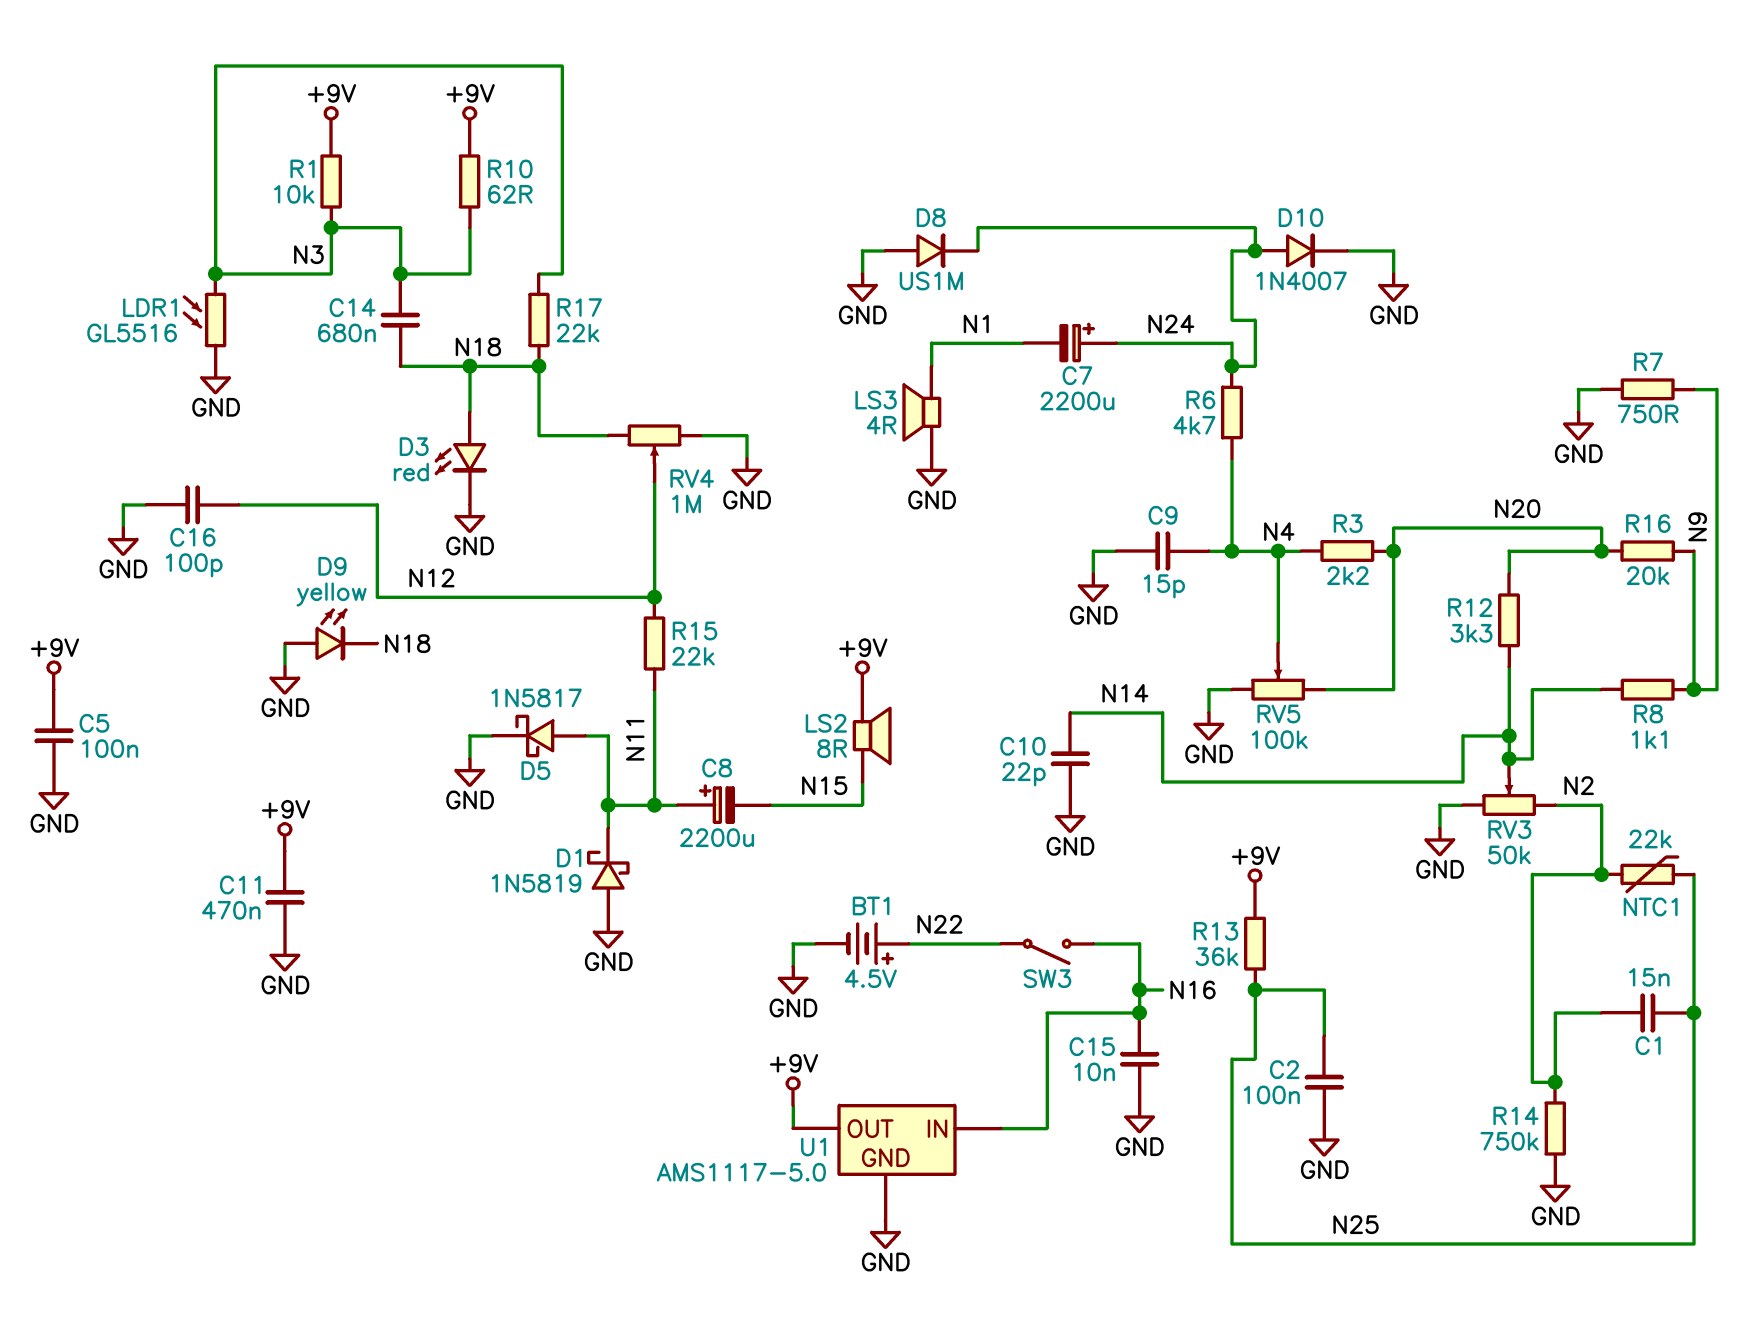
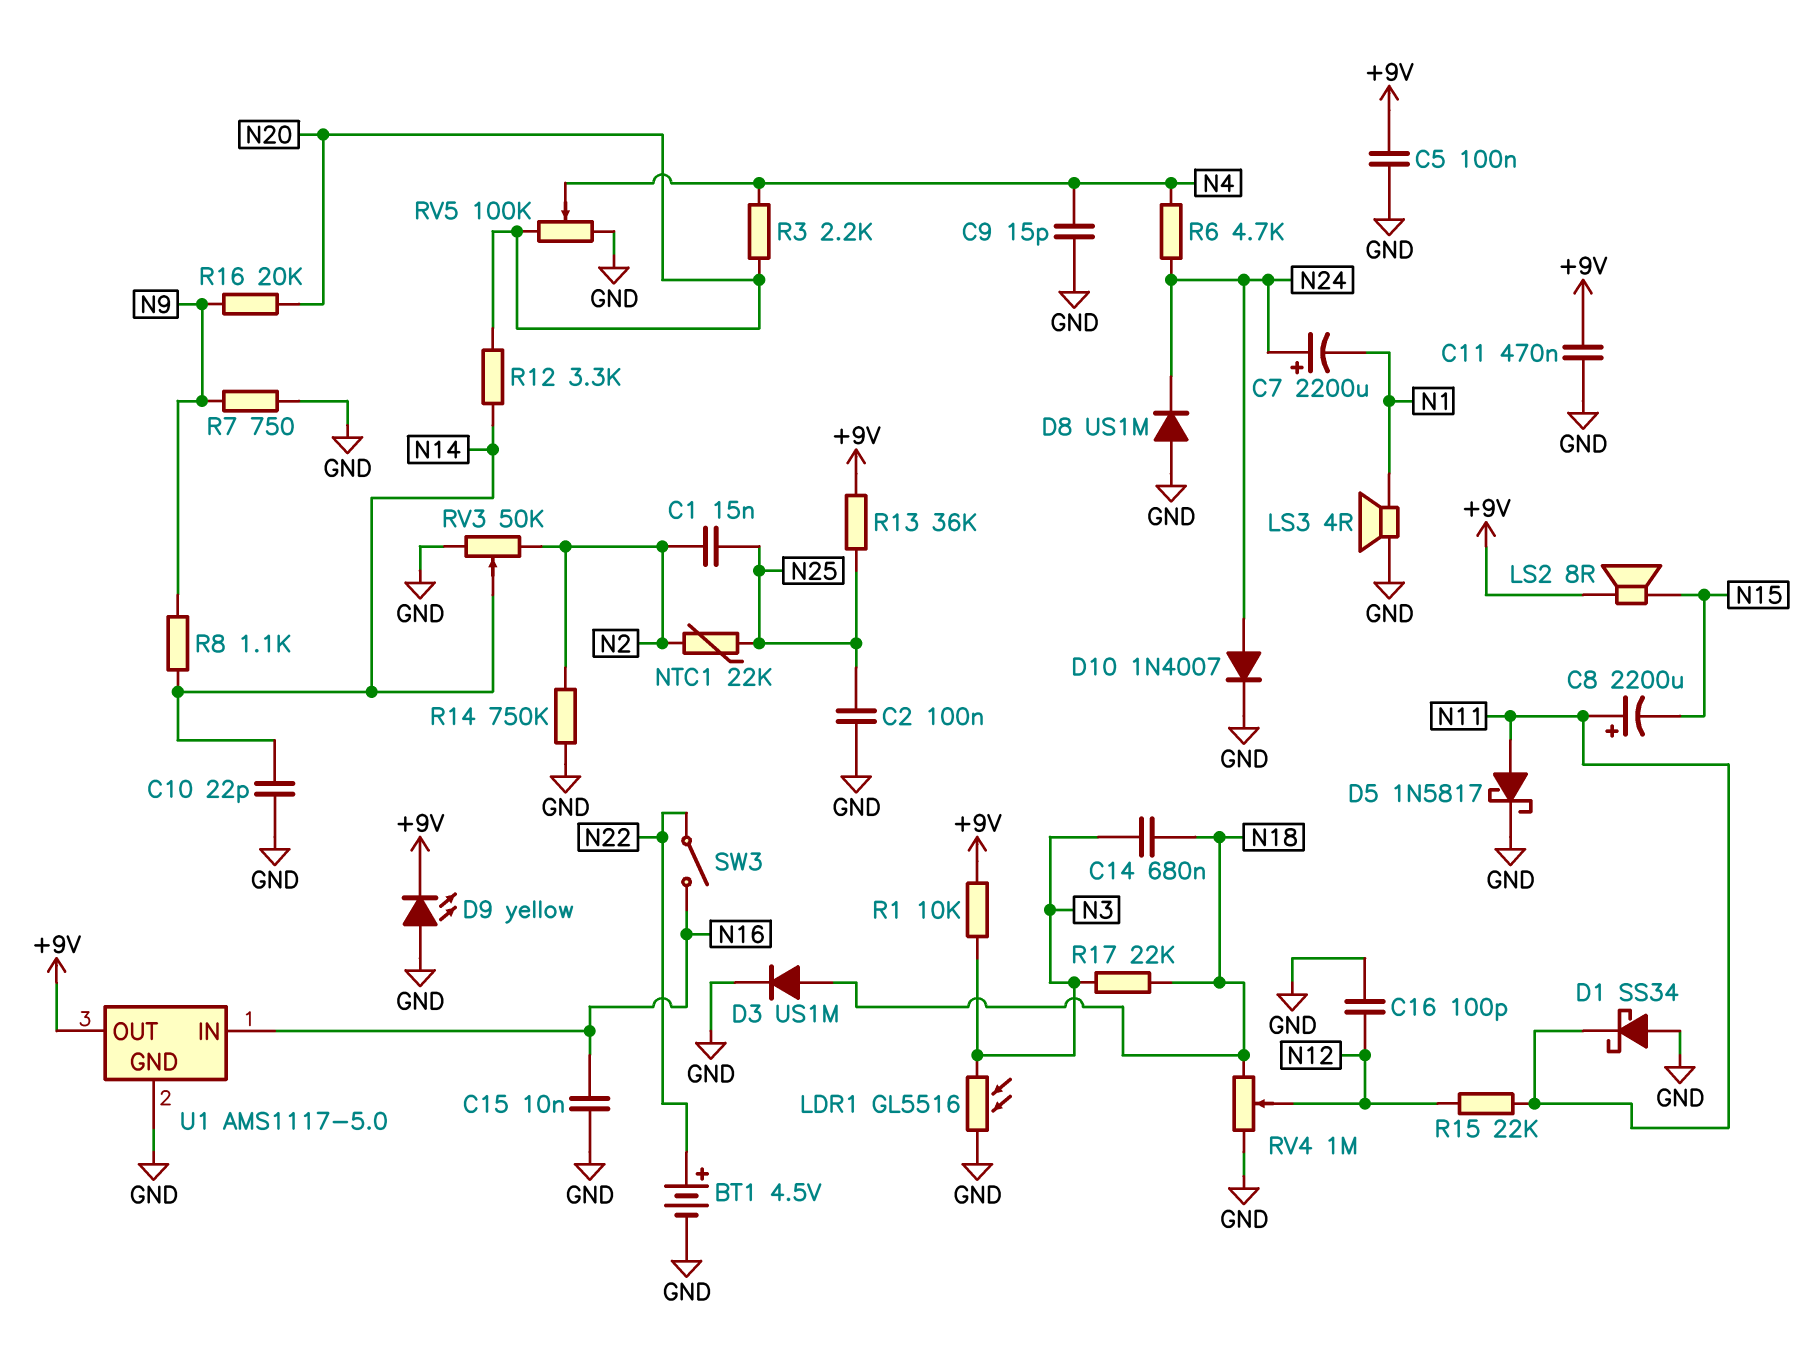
D1: schottky 1N5819 (A GND, K N11) -> schottky SS34 (A GND, K N11)
D3: LED red (A N18, K GND) -> diode US1M (A N18, K GND)
D9: LED yellow (A GND, K N18) -> LED yellow (A GND, K +9V)
R10: 62 (+9V, N3) -> none

